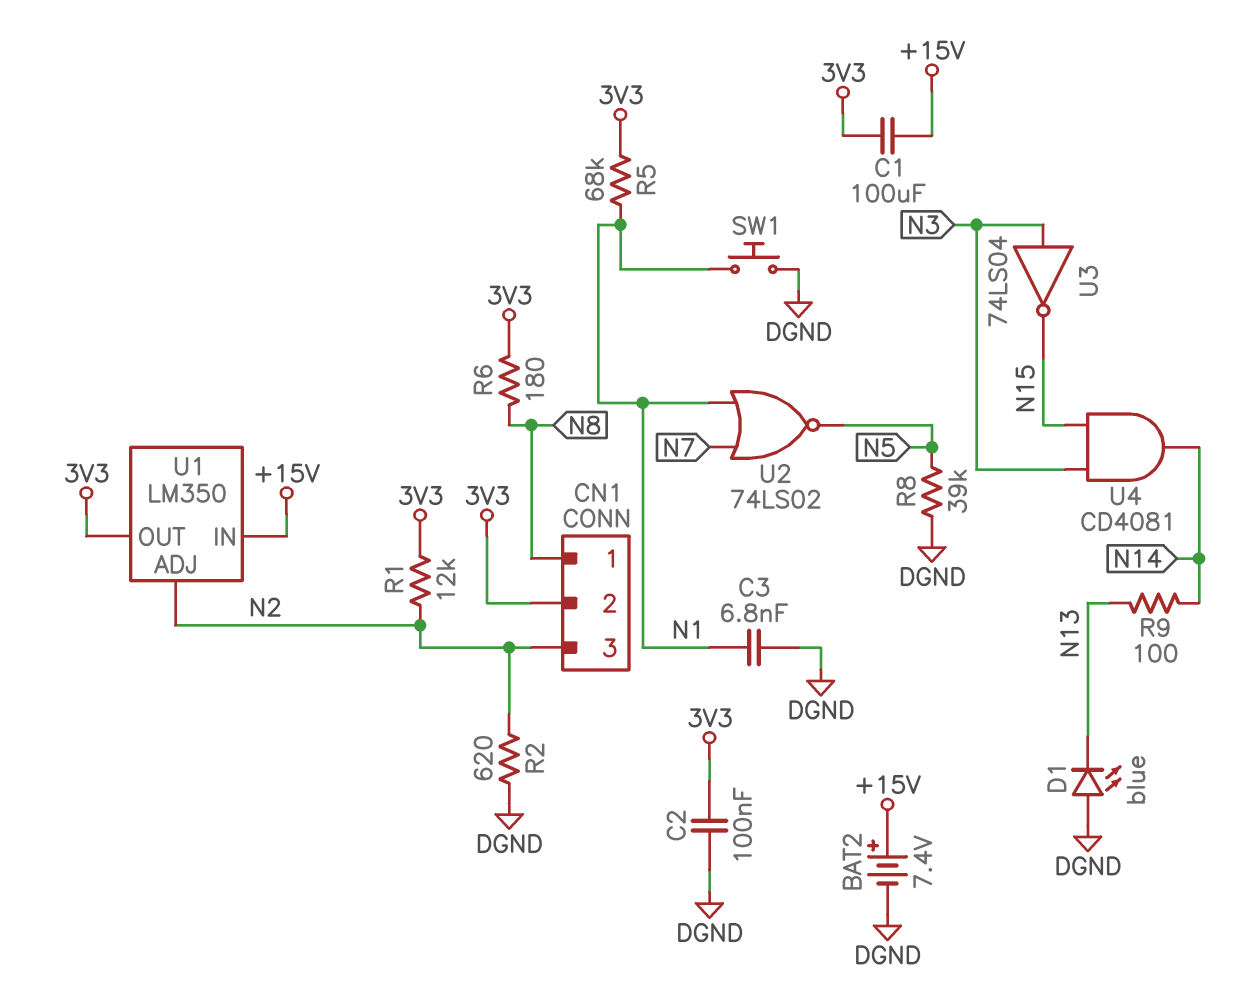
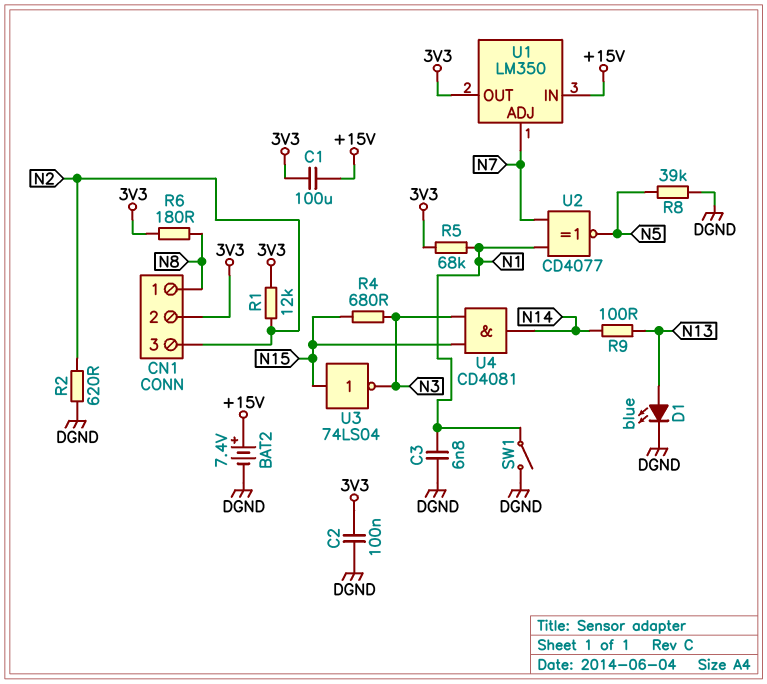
D1: LED blue (A DGND, K N13) -> LED blue (A N13, K DGND)
R4: none -> 680 (N3, N15)
SW1: button (DGND, N1) -> switch (DGND, N1)
U1 pin ADJ: N2 -> N7
U2: NOR 74LS02 (in N1, in N7, out N5) -> XNOR CD4077 (in N1, in N7, out N5)
U3: NOT 74LS04 (in N3, out N15) -> NOT 74LS04 (in N15, out N3)

